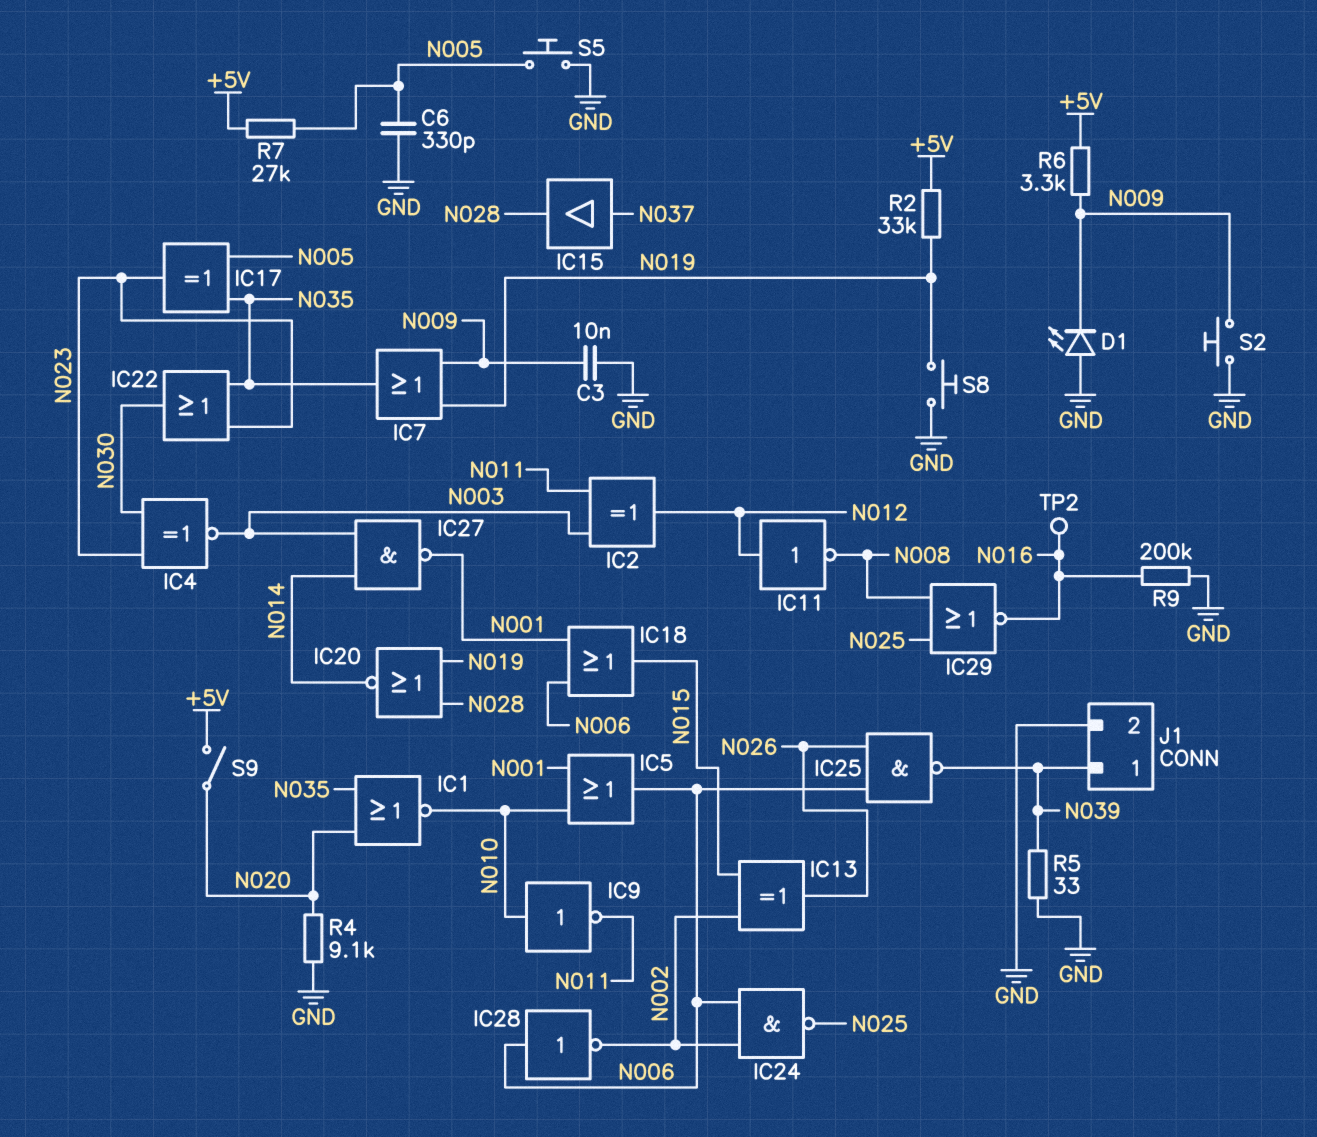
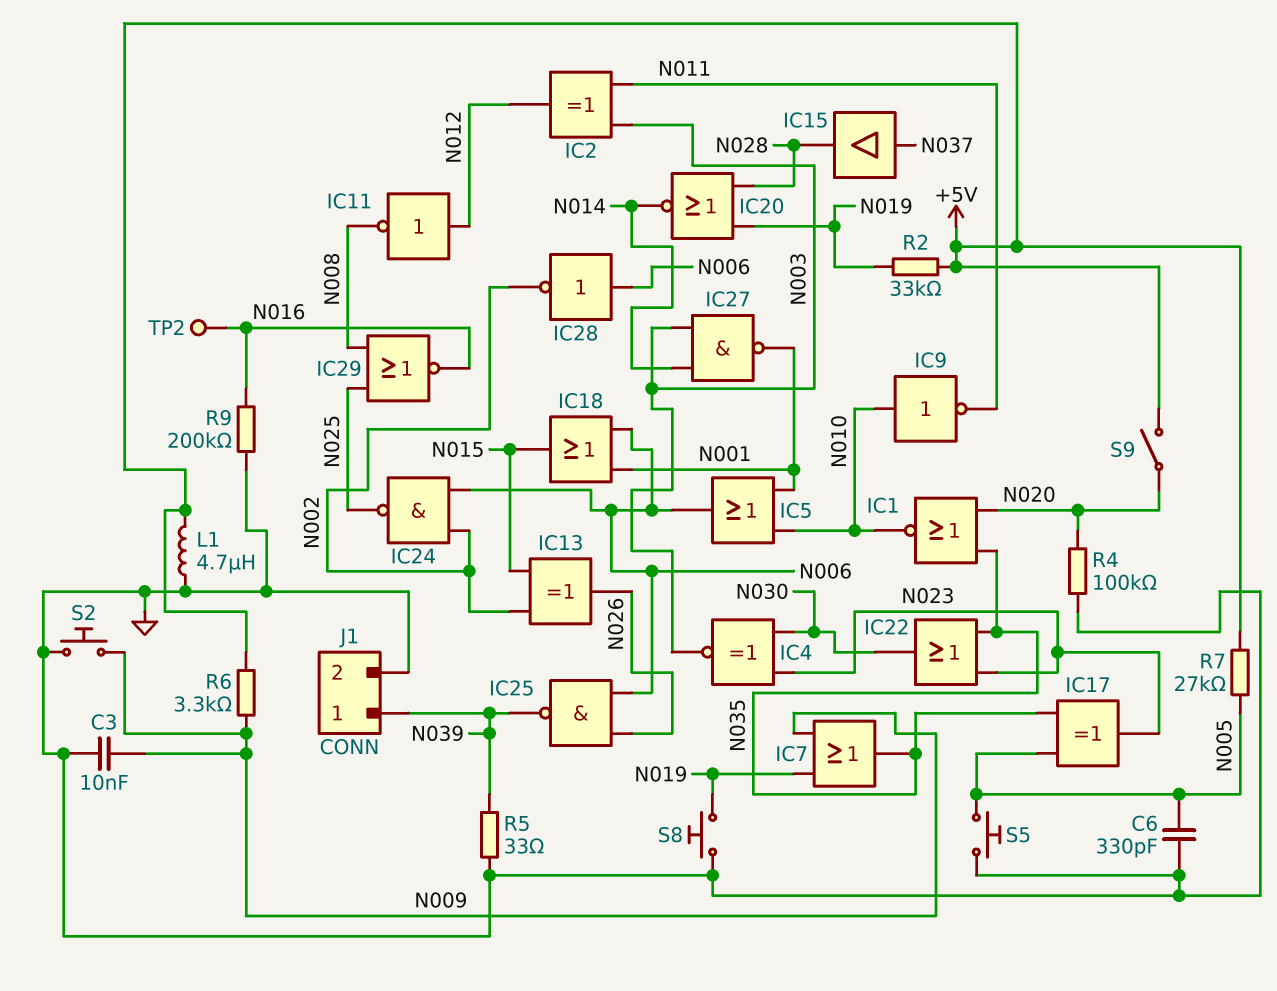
D1: LED (A GND, K N009) -> none
L1: none -> 4.7uH (+5V, GND)
R4: 9.1k (GND, N020) -> 100k (GND, N020)

